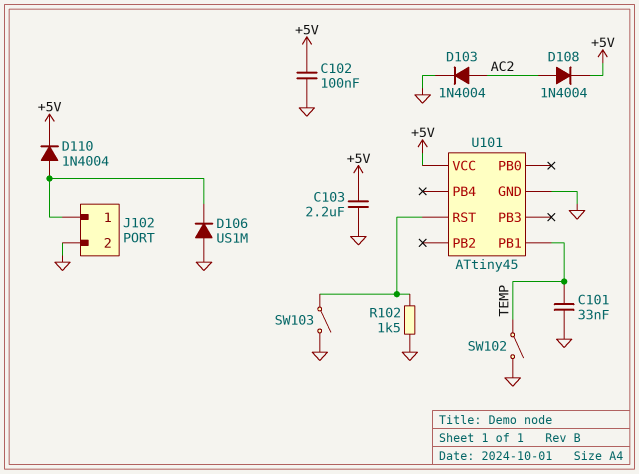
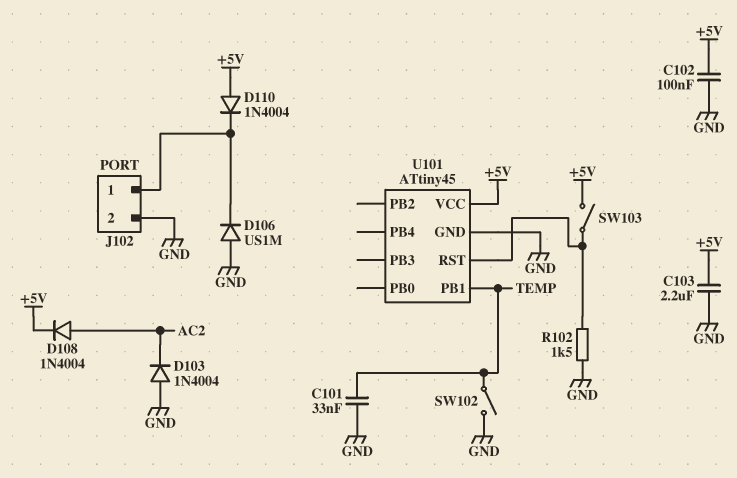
D103: diode 1N4004 (A AC2, K GND) -> diode 1N4004 (A GND, K AC2)
D110: diode 1N4004 (A J102/1, K +5V) -> diode 1N4004 (A +5V, K J102/1)
SW103: switch (GND, U101/RST) -> switch (+5V, U101/RST)

